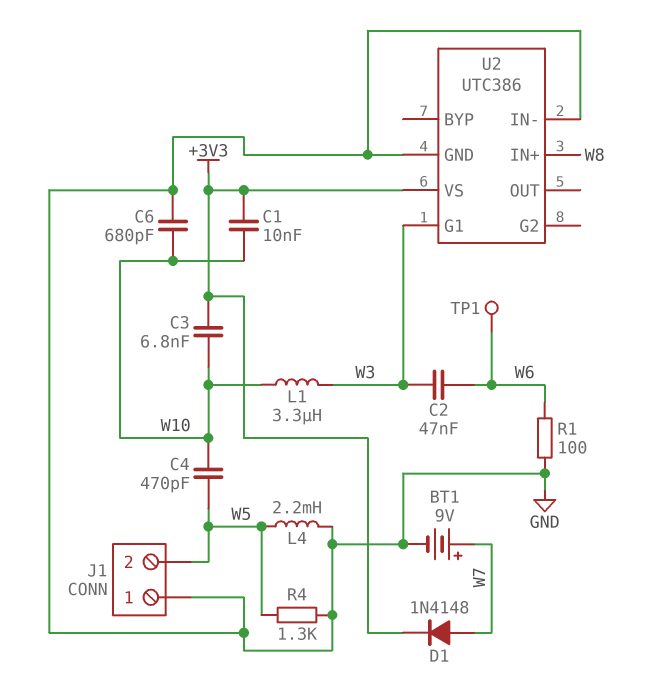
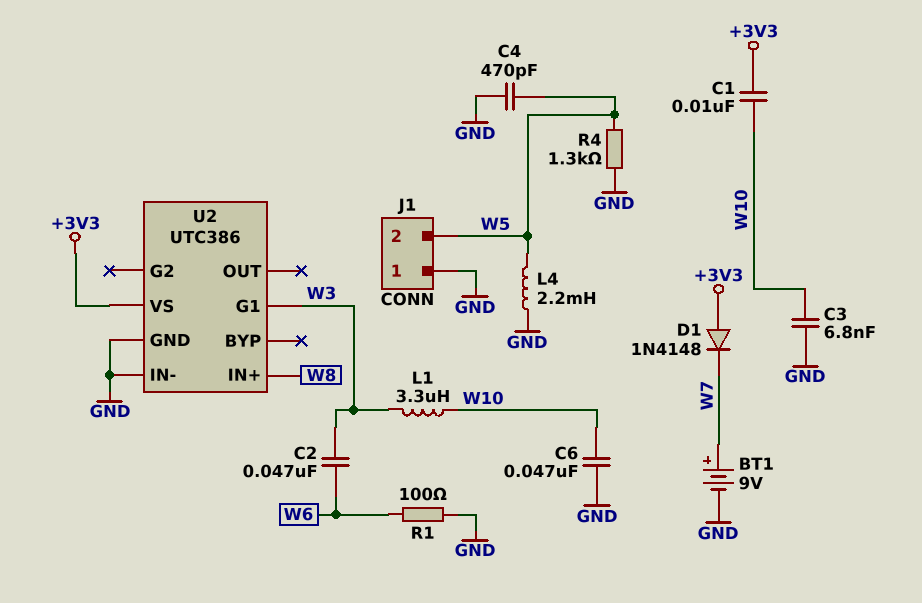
C3: 6.8nF (+3V3, W10) -> 6.8nF (GND, W10)
C4: 470pF (W5, W10) -> 470pF (GND, W5)
C6: 680pF (GND, W10) -> 47nF (GND, W10)
D1: diode 1N4148 (A W7, K +3V3) -> diode 1N4148 (A +3V3, K W7)
TP1: test point (W6) -> none

